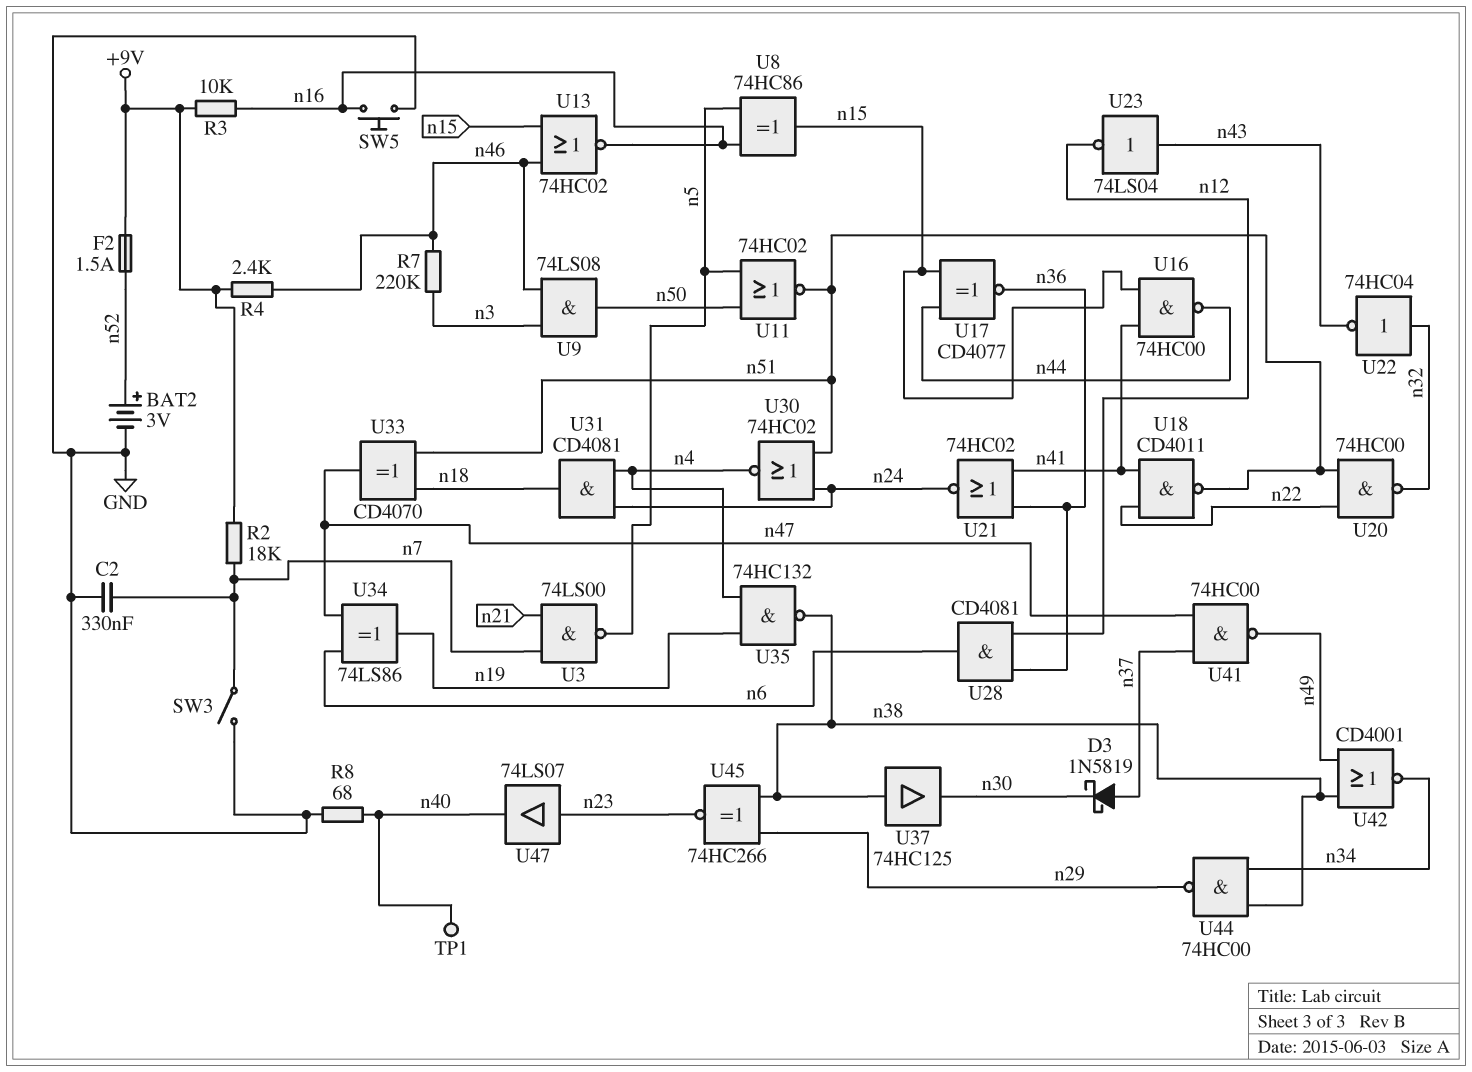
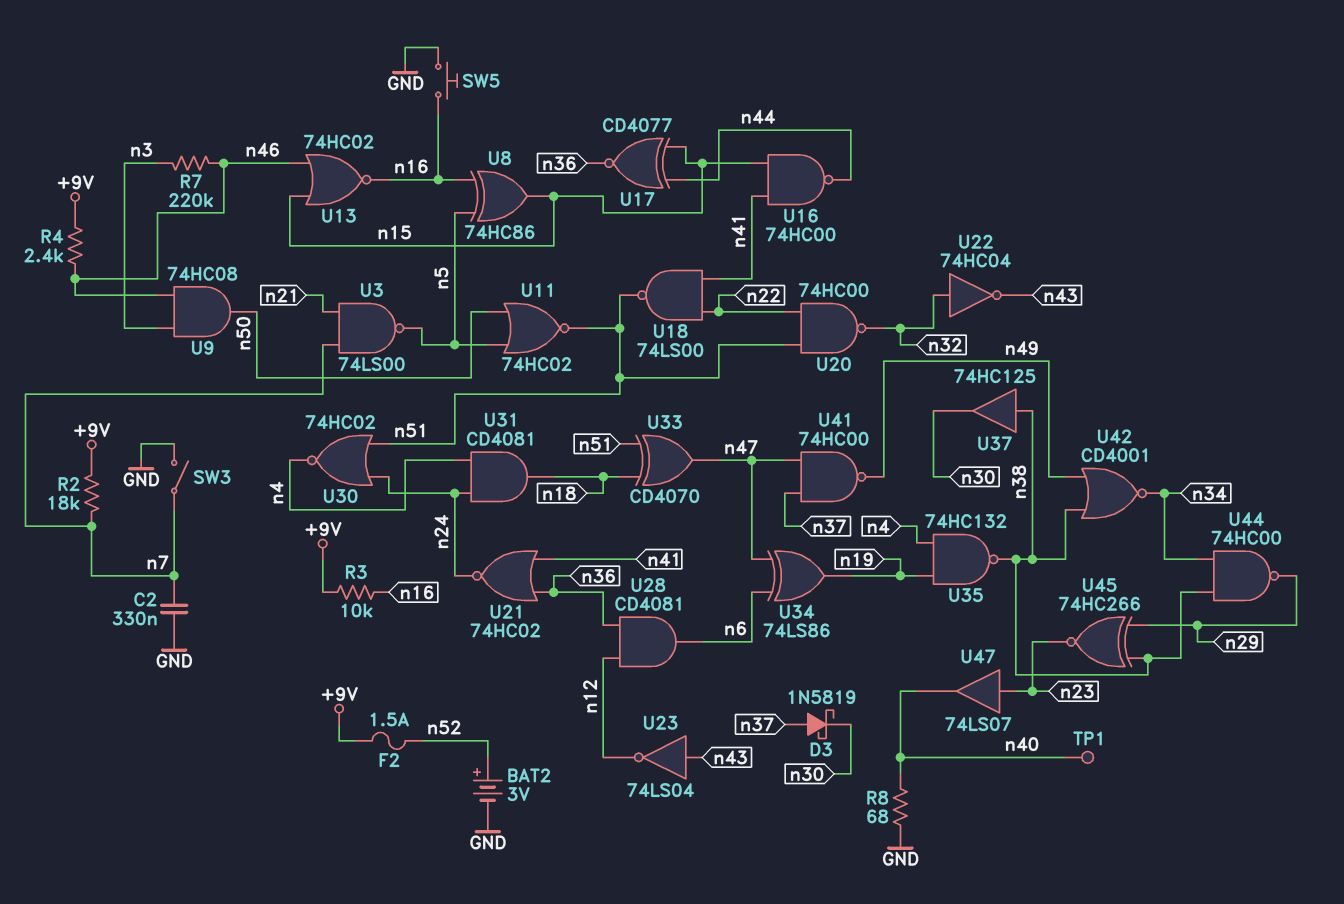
U9: AND 74LS08 (in n3, in n46, out n50) -> AND 74HC08 (in n3, in n46, out n50)
U18: NAND CD4011 (in n22, in n41, out n51) -> NAND 74LS00 (in n22, in n41, out n51)

